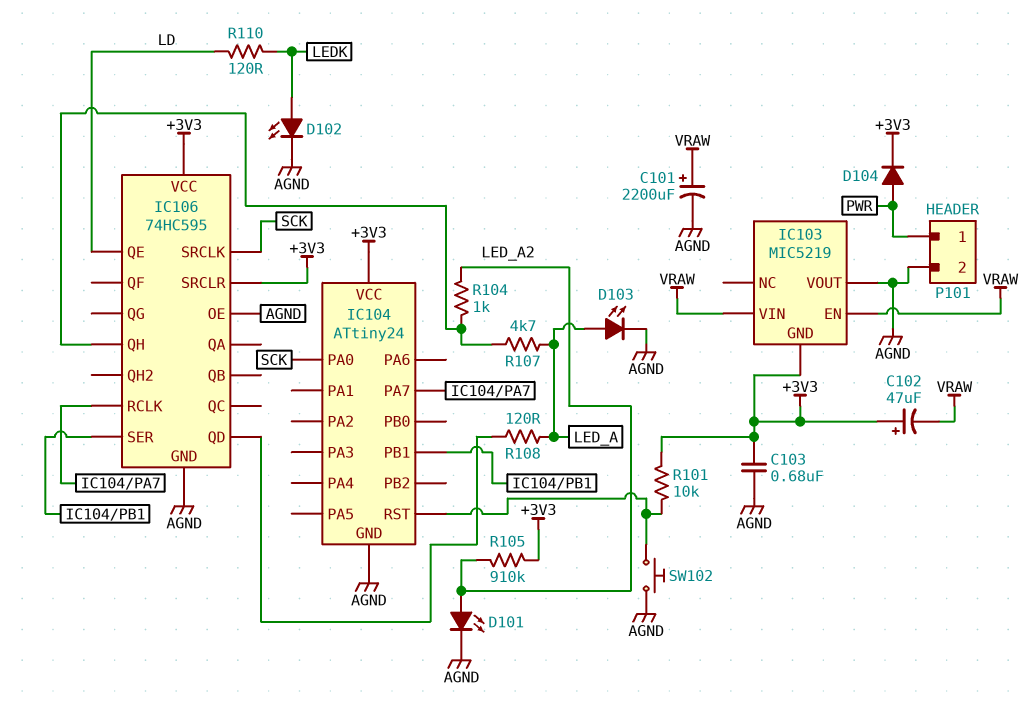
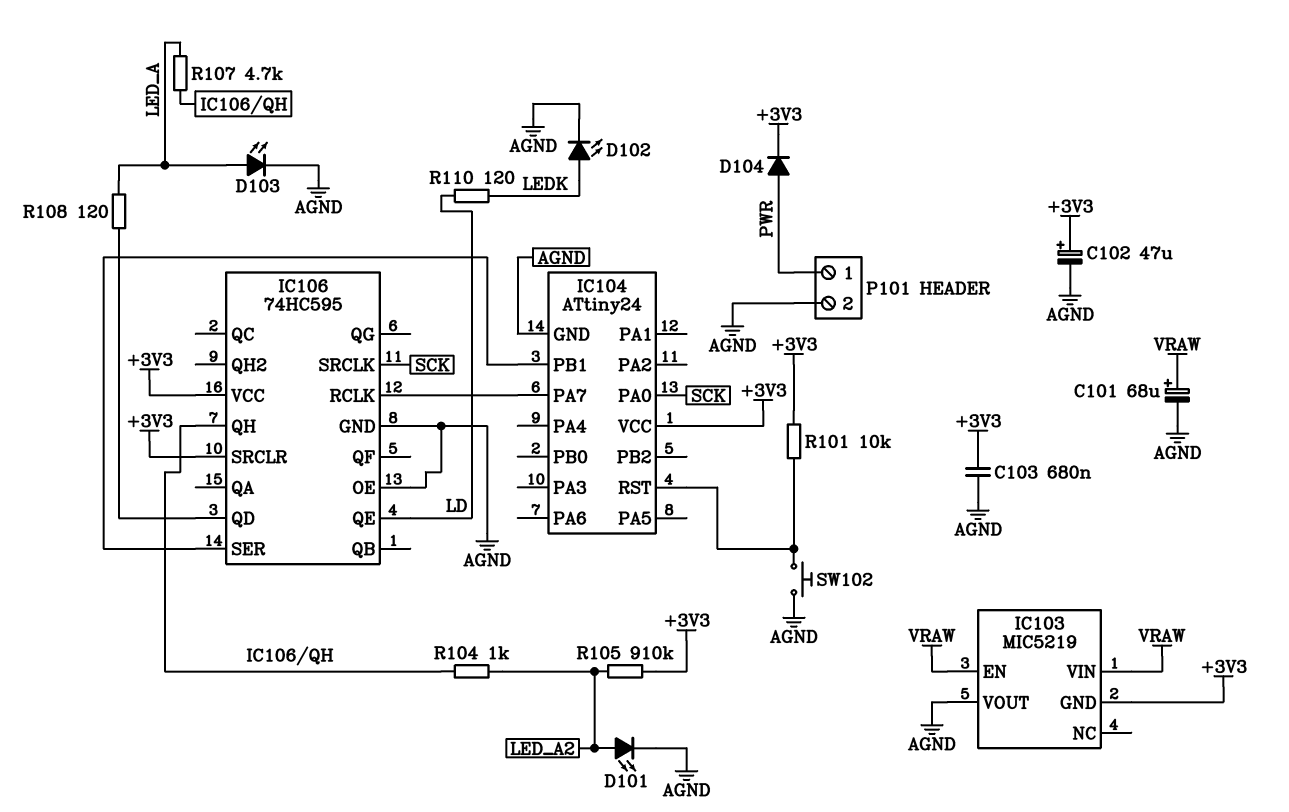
C101: 2200uF (plus VRAW, minus AGND) -> 68uF (plus VRAW, minus AGND)
C102: 47uF (plus +3V3, minus VRAW) -> 47uF (plus +3V3, minus AGND)

